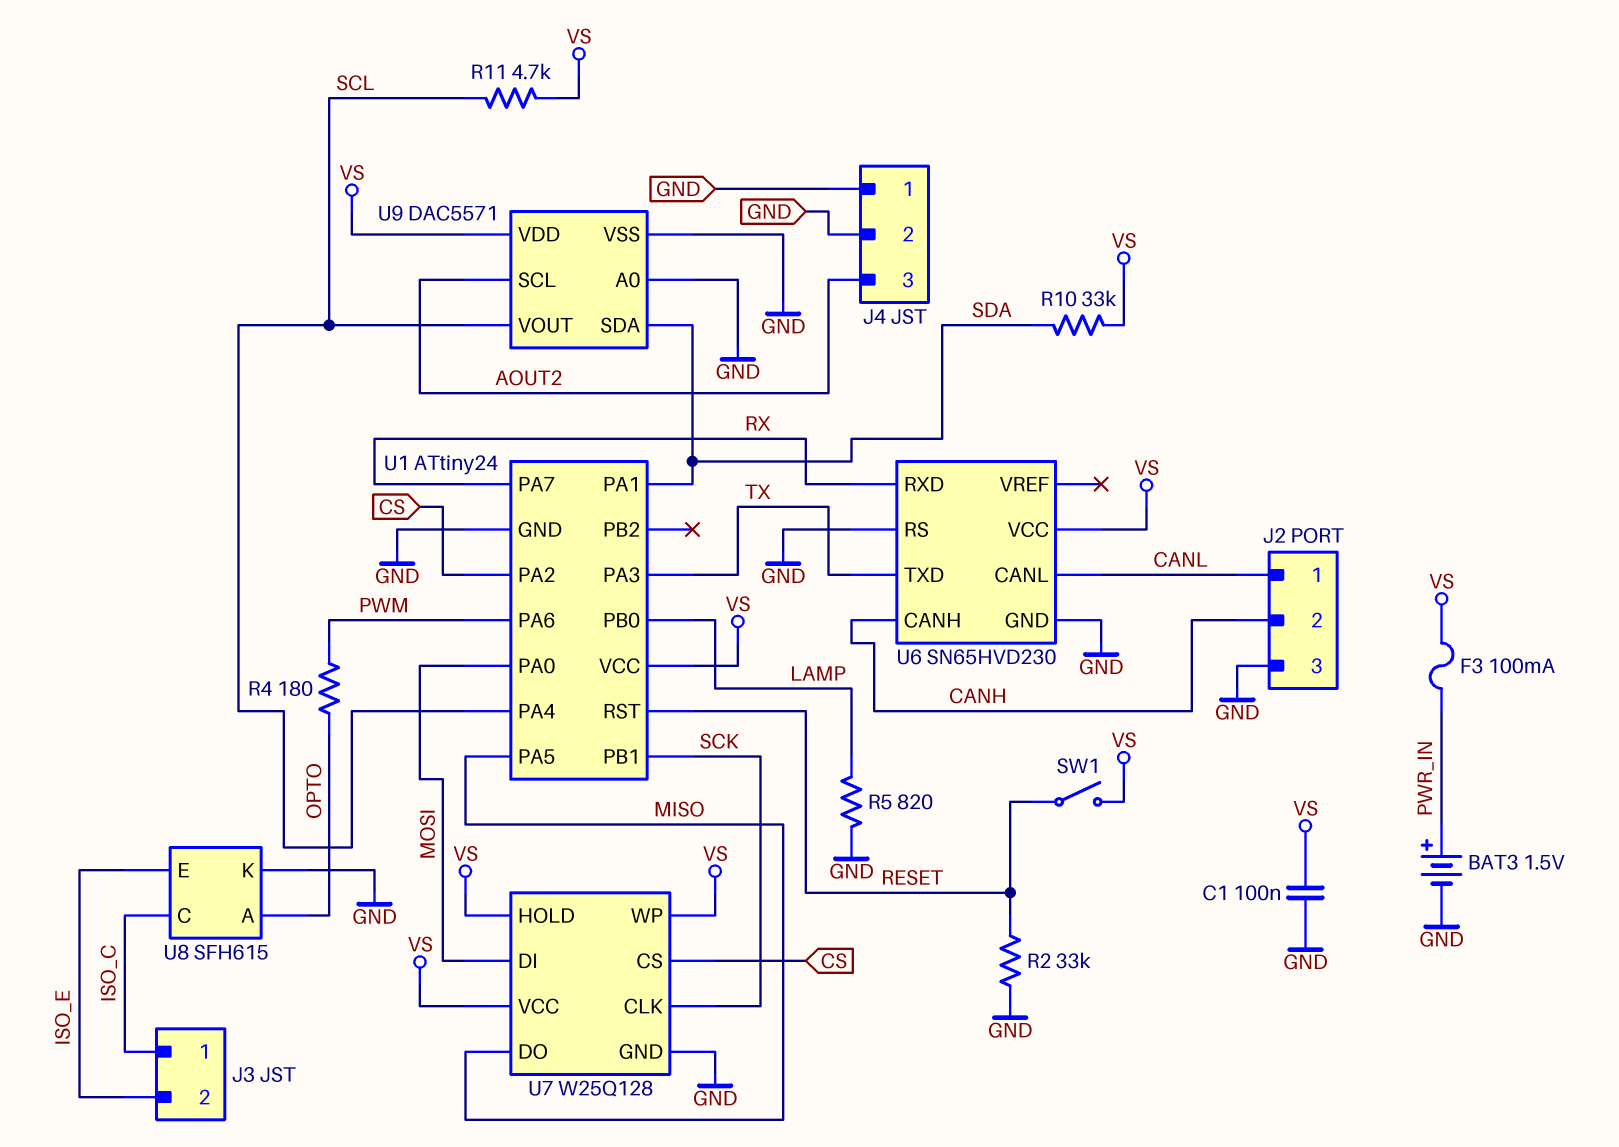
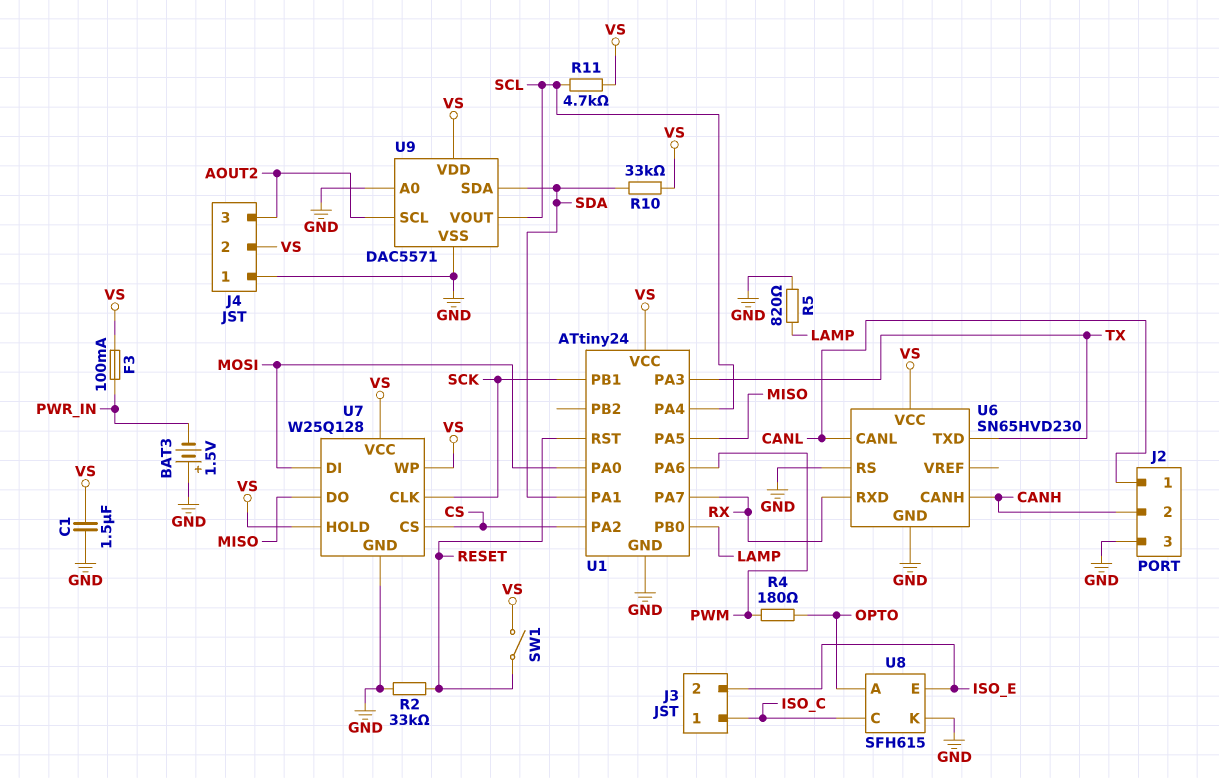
BAT3: 1.5V (plus PWR_IN, minus GND) -> 1.5V (plus GND, minus PWR_IN)
C1: 100nF (GND, VS) -> 1.5uF (GND, VS)
J4 pin 2: GND -> VS

